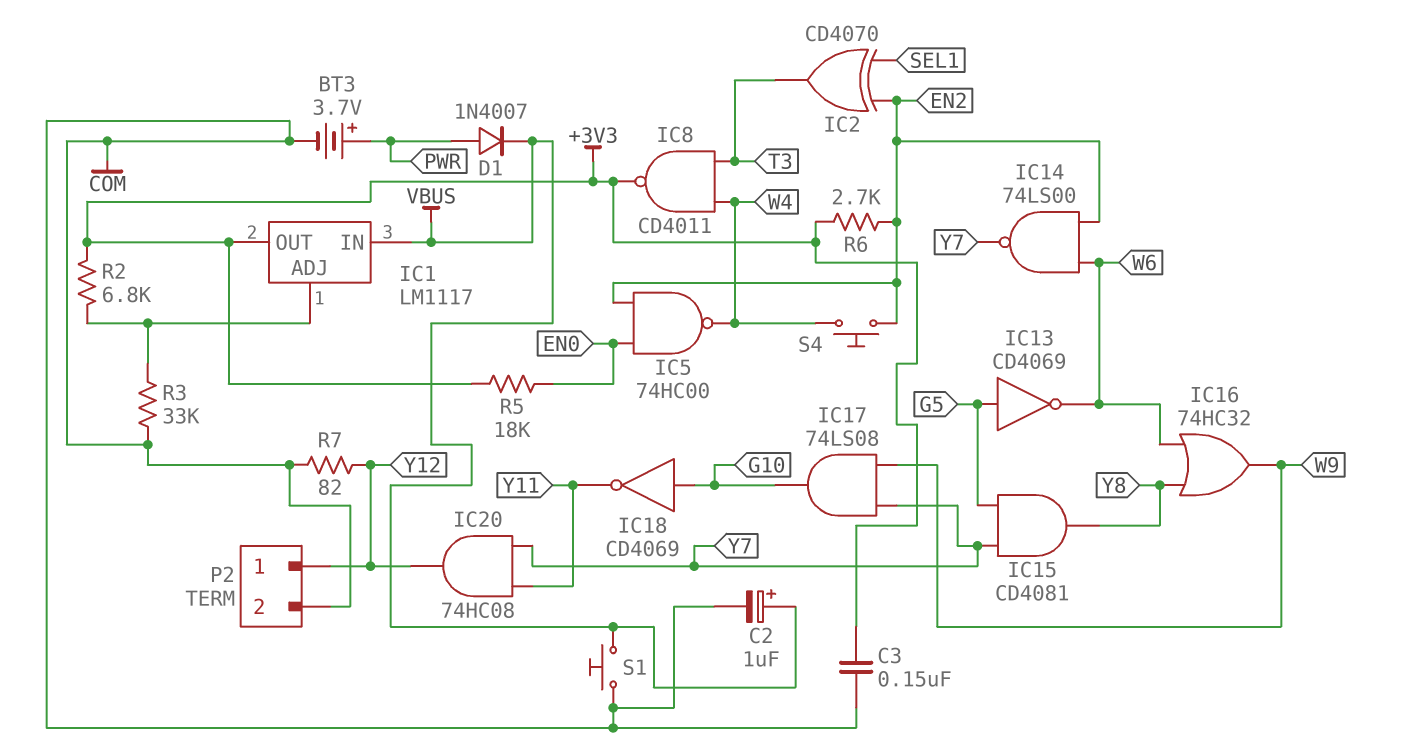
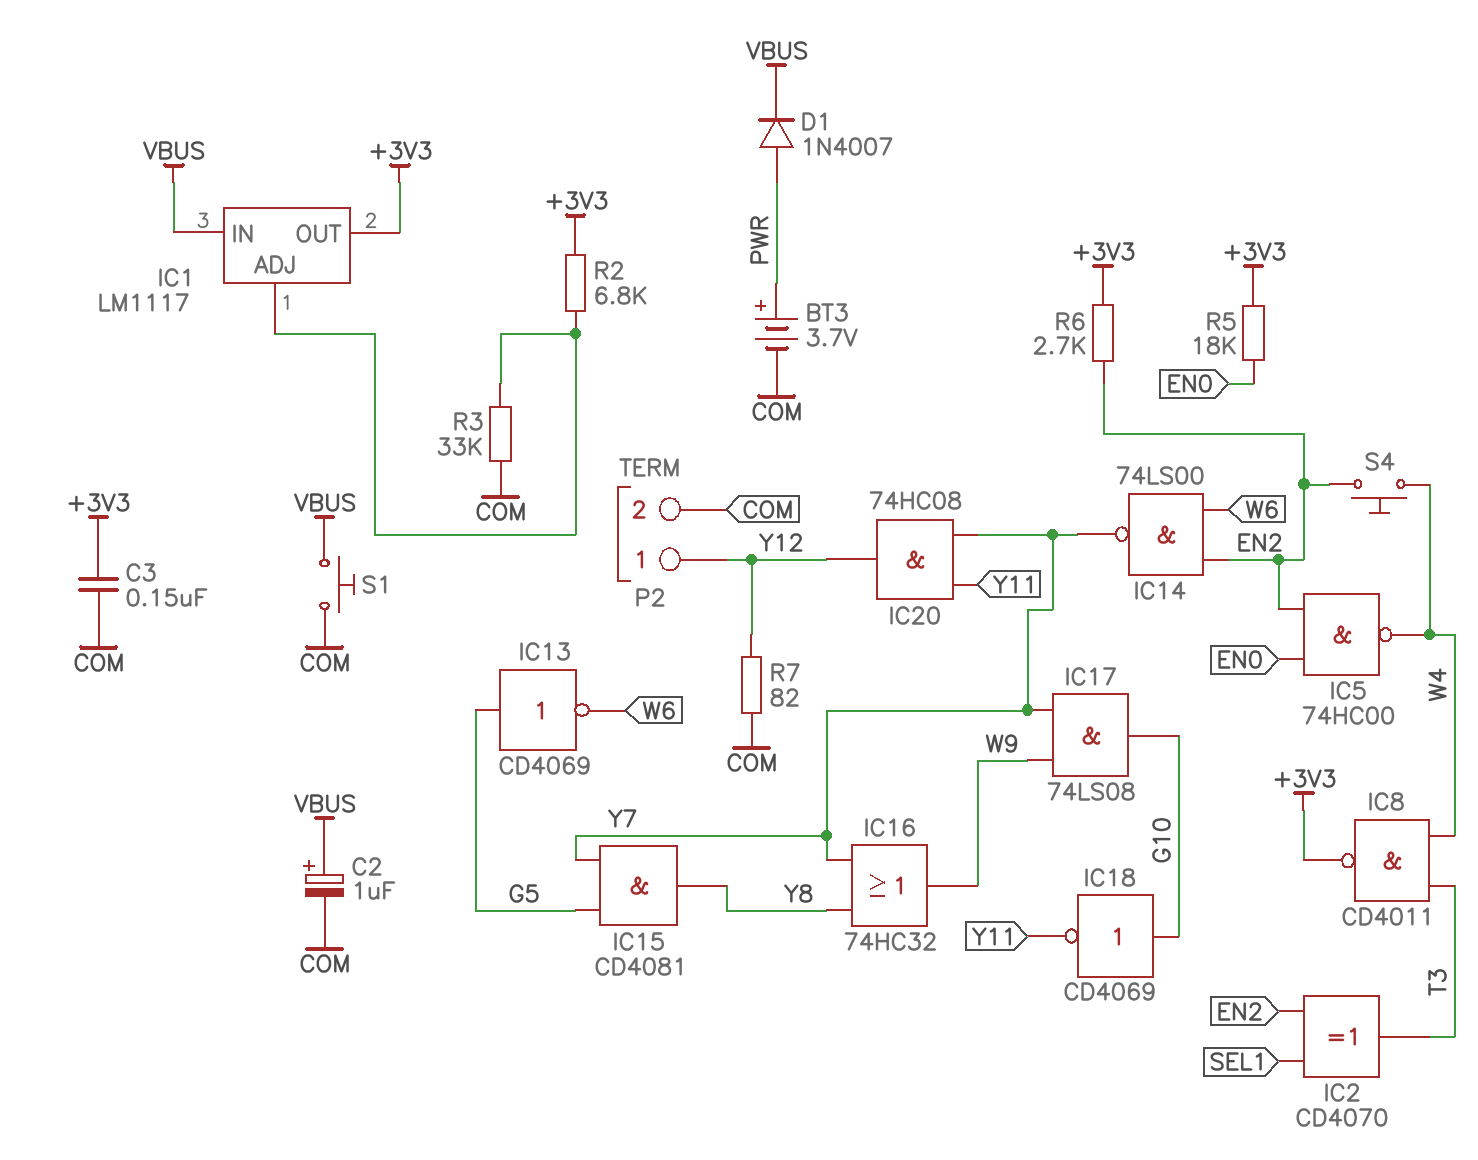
IC16: OR 74HC32 (in W6, in Y8, out W9) -> OR 74HC32 (in Y7, in Y8, out W9)

